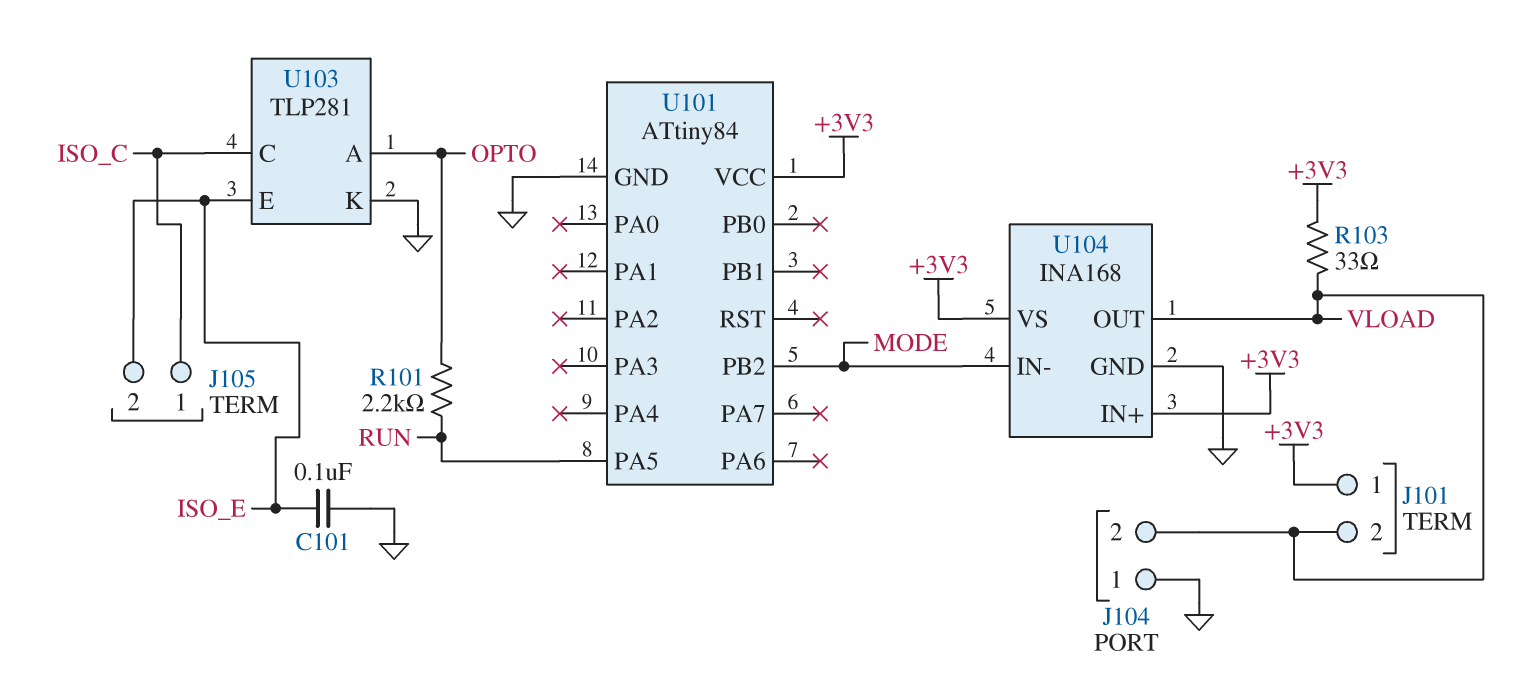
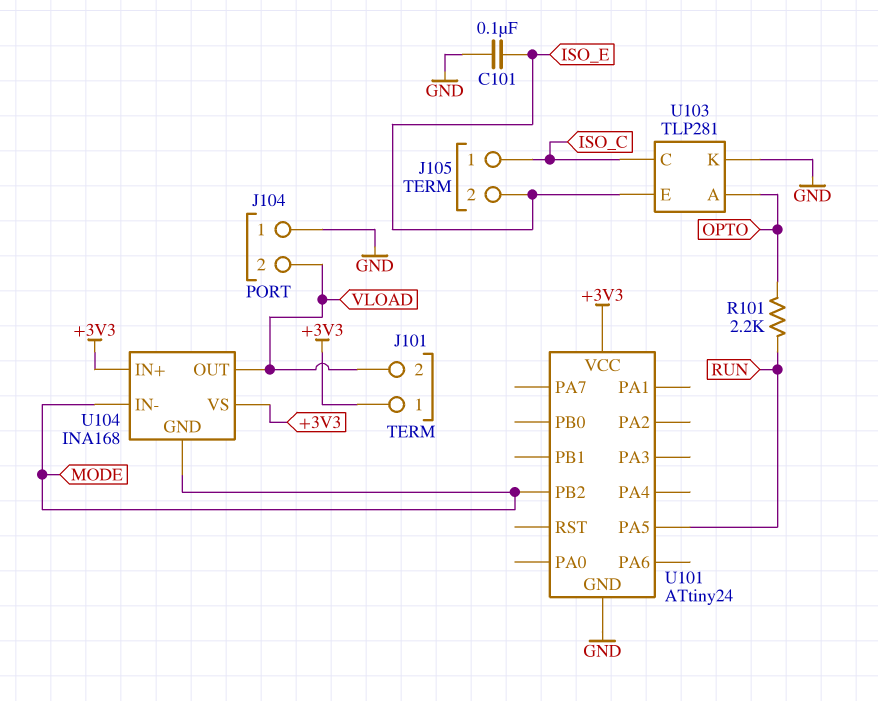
R103: 33 (+3V3, VLOAD) -> none
U101: ATtiny84 -> ATtiny24
U104 pin GND: GND -> MODE

